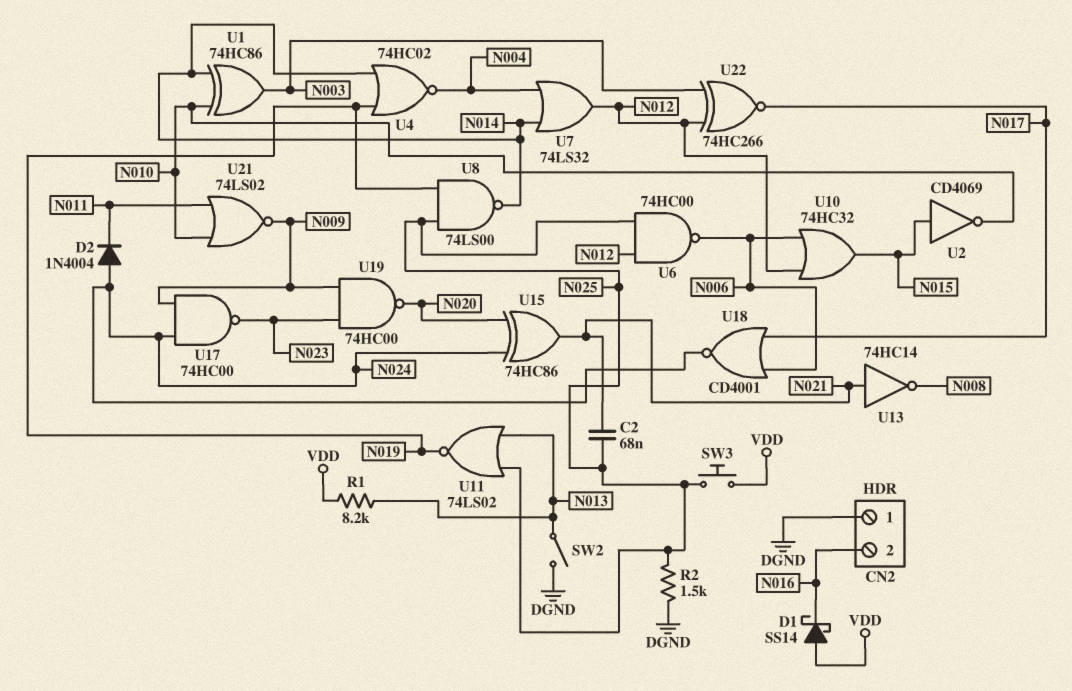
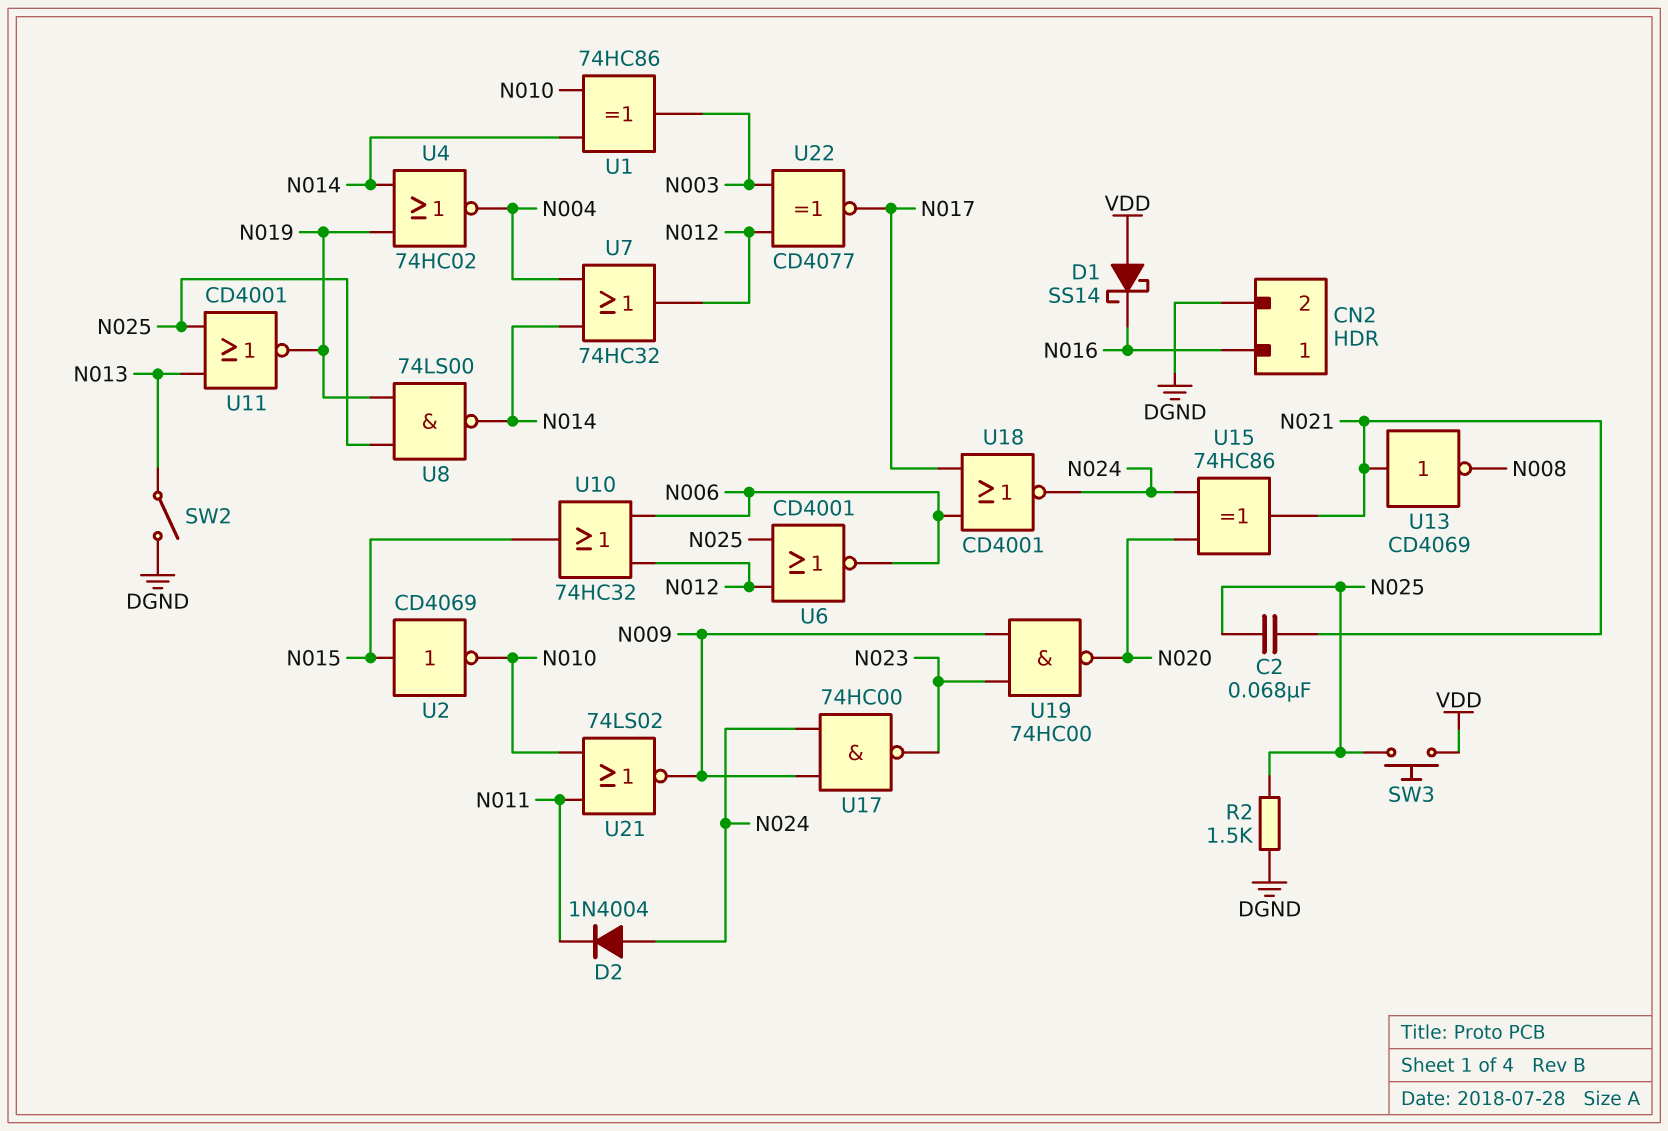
CN2 pin 1: DGND -> N016
CN2 pin 2: N016 -> DGND
R1: 8.2k (N013, VDD) -> none
U6: NAND 74HC00 (in N012, in N025, out N006) -> NOR CD4001 (in N012, in N025, out N006)
U7: OR 74LS32 (in N004, in N014, out N012) -> OR 74HC32 (in N004, in N014, out N012)
U11: NOR 74LS02 (in N013, in N025, out N019) -> NOR CD4001 (in N013, in N025, out N019)
U13: NOT 74HC14 (in N021, out N008) -> NOT CD4069 (in N021, out N008)
U22: XNOR 74HC266 (in N003, in N012, out N017) -> XNOR CD4077 (in N003, in N012, out N017)

